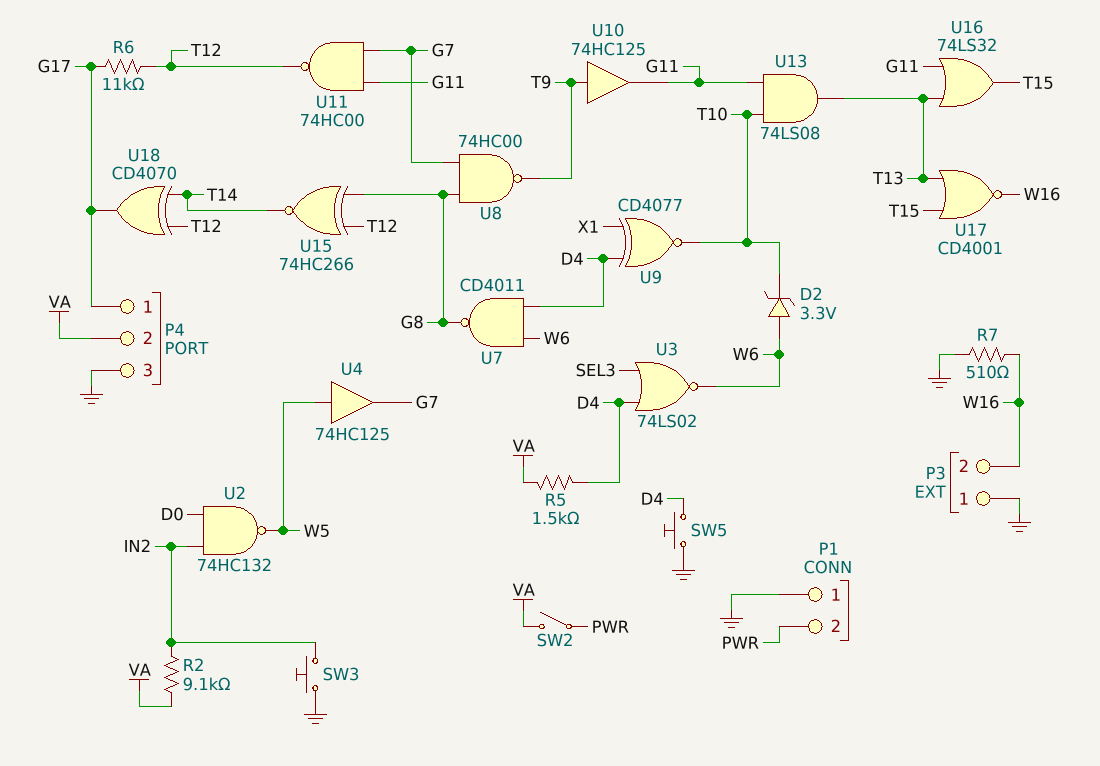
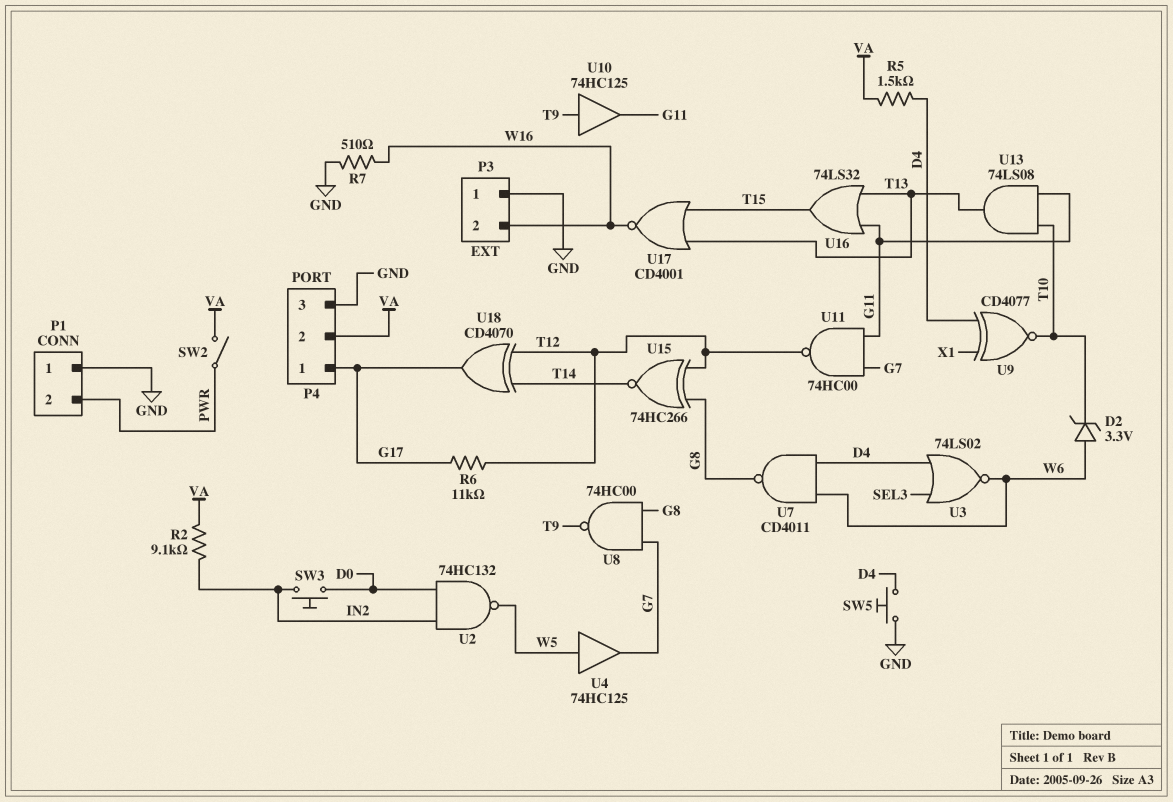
SW3: button (GND, IN2) -> button (D0, IN2)

